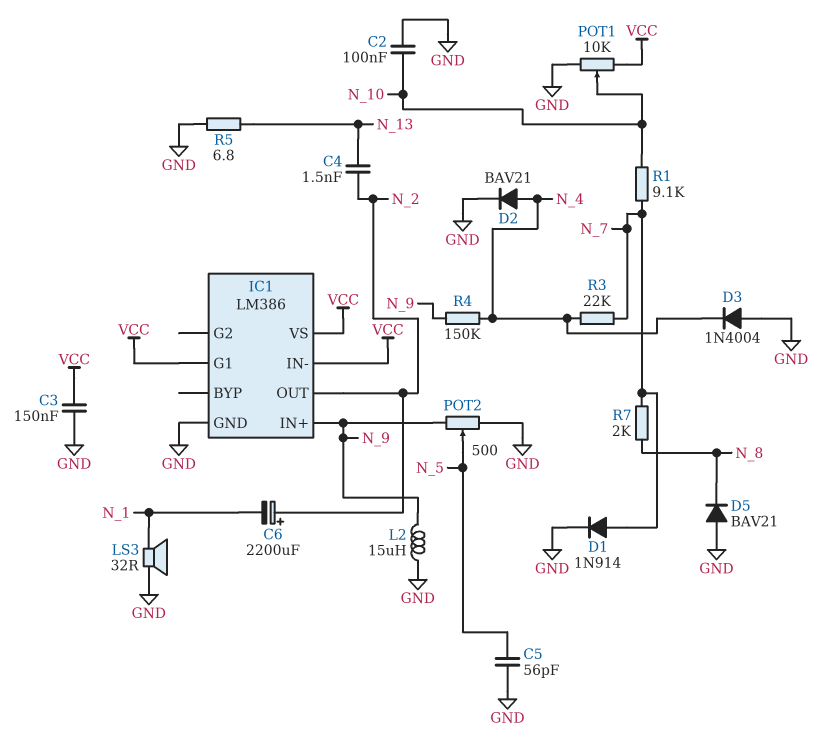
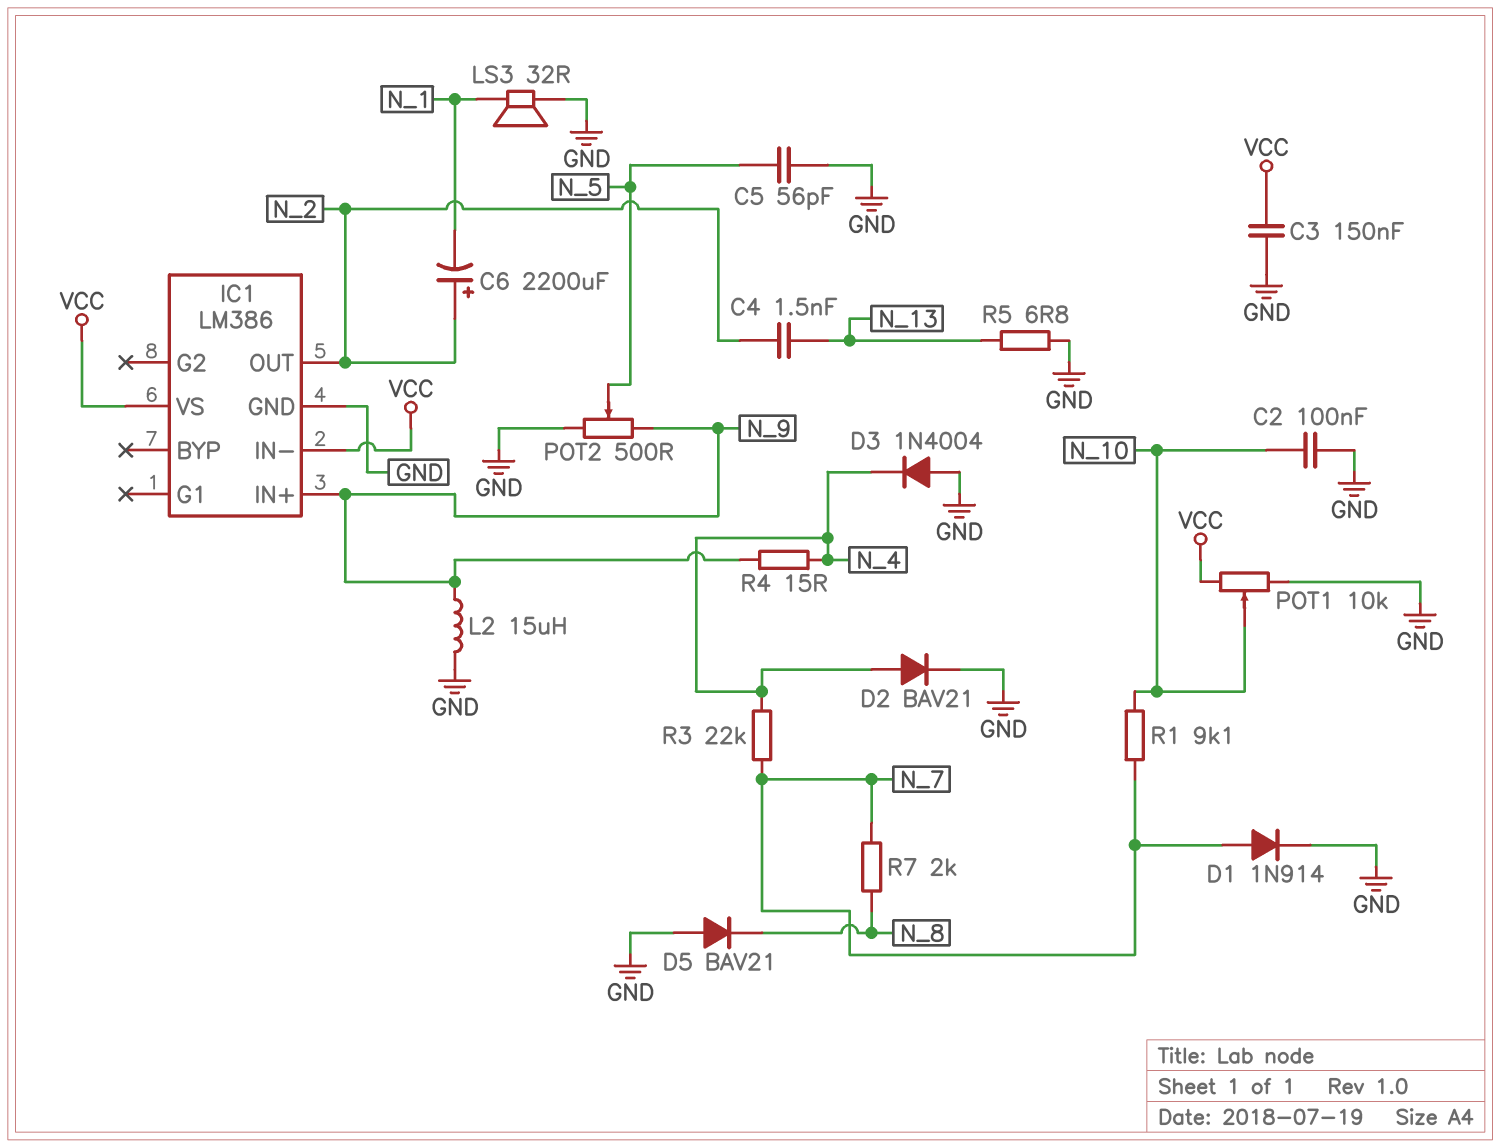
IC1 pin G1: VCC -> none
R4: 150k (N_4, N_9) -> 15 (N_4, N_9)

